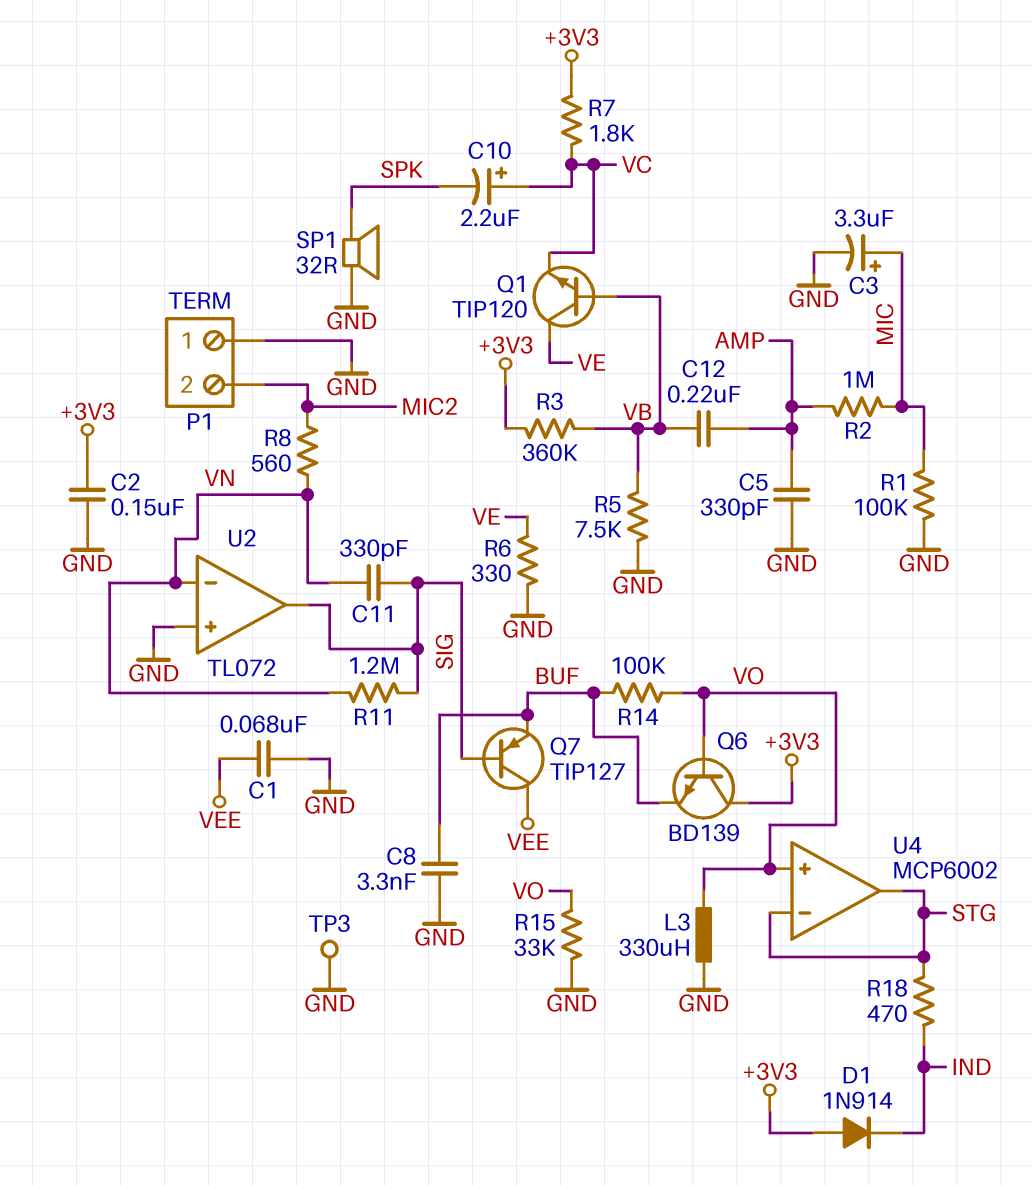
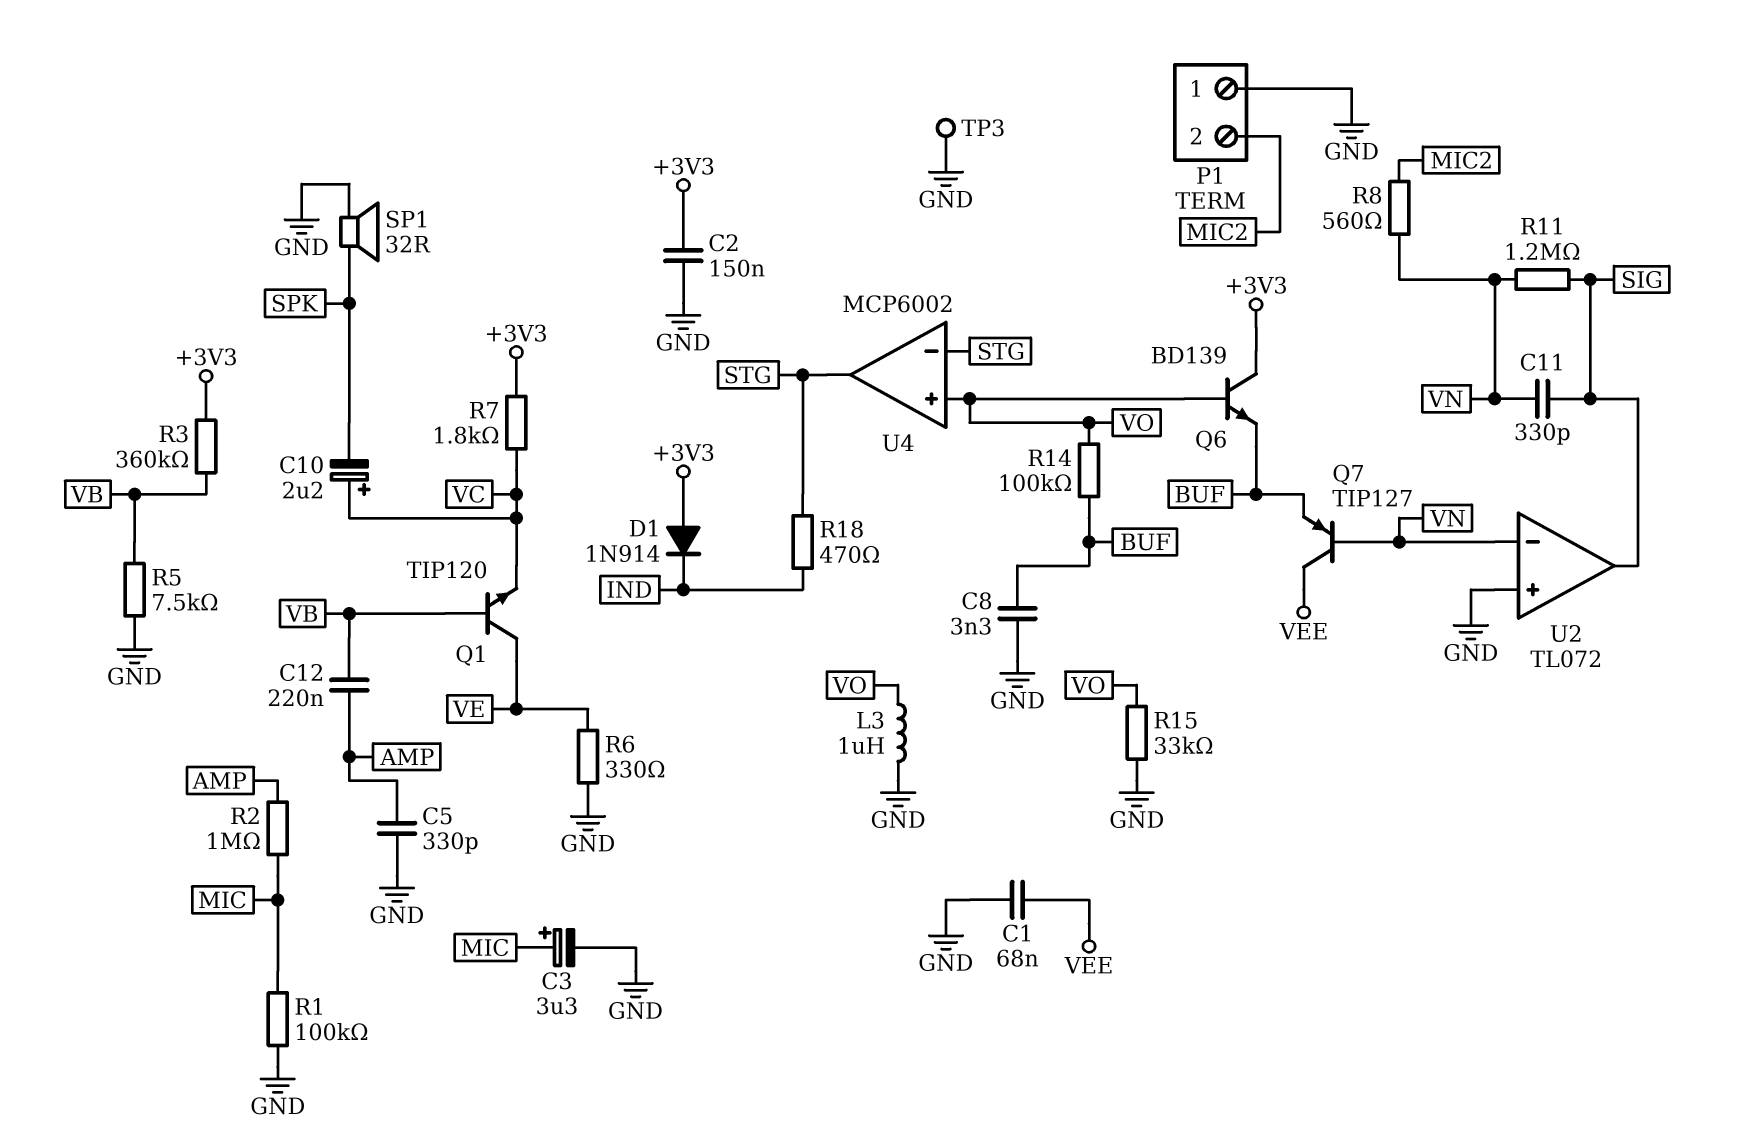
L3: 330uH (GND, VO) -> 1uH (GND, VO)
Q7: PNP TIP127 (B SIG, C VEE, E BUF) -> PNP TIP127 (B VN, C VEE, E BUF)

